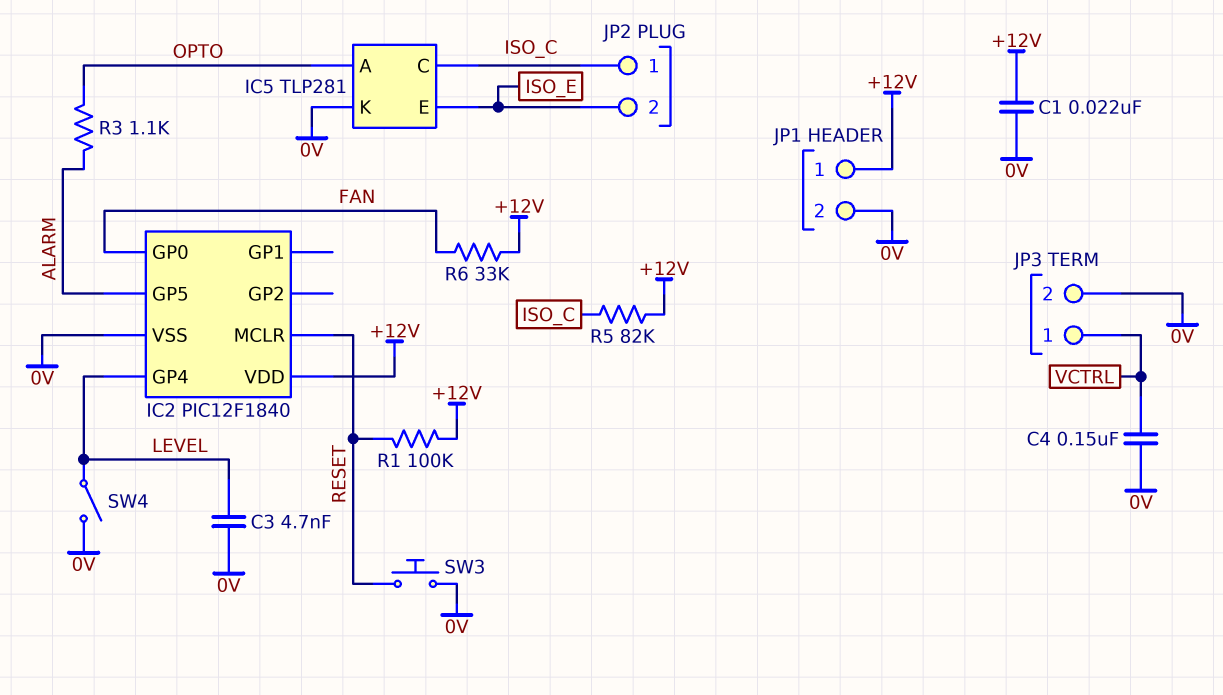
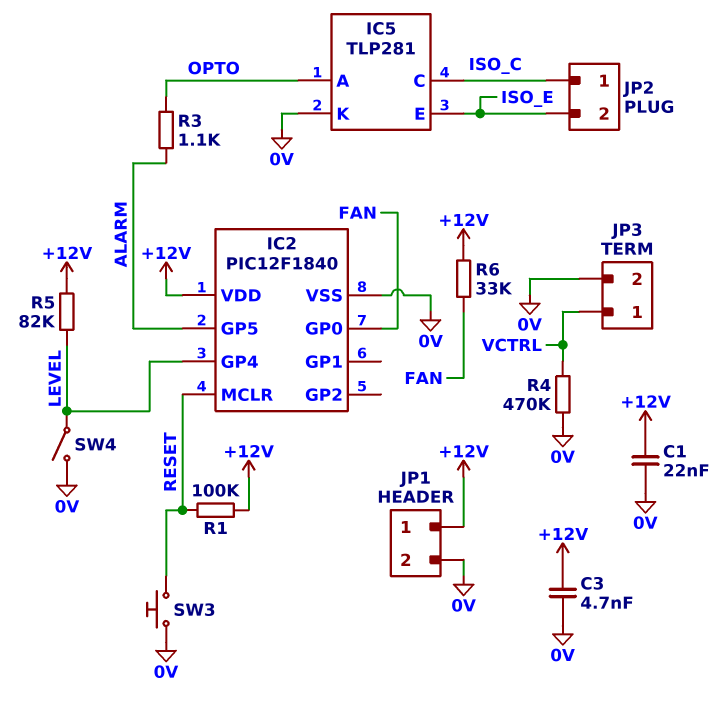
C3: 4.7nF (0V, LEVEL) -> 4.7nF (+12V, 0V)
C4: 150nF (0V, VCTRL) -> none
R4: none -> 470k (0V, VCTRL)
R5: 82k (+12V, ISO_C) -> 82k (+12V, LEVEL)

